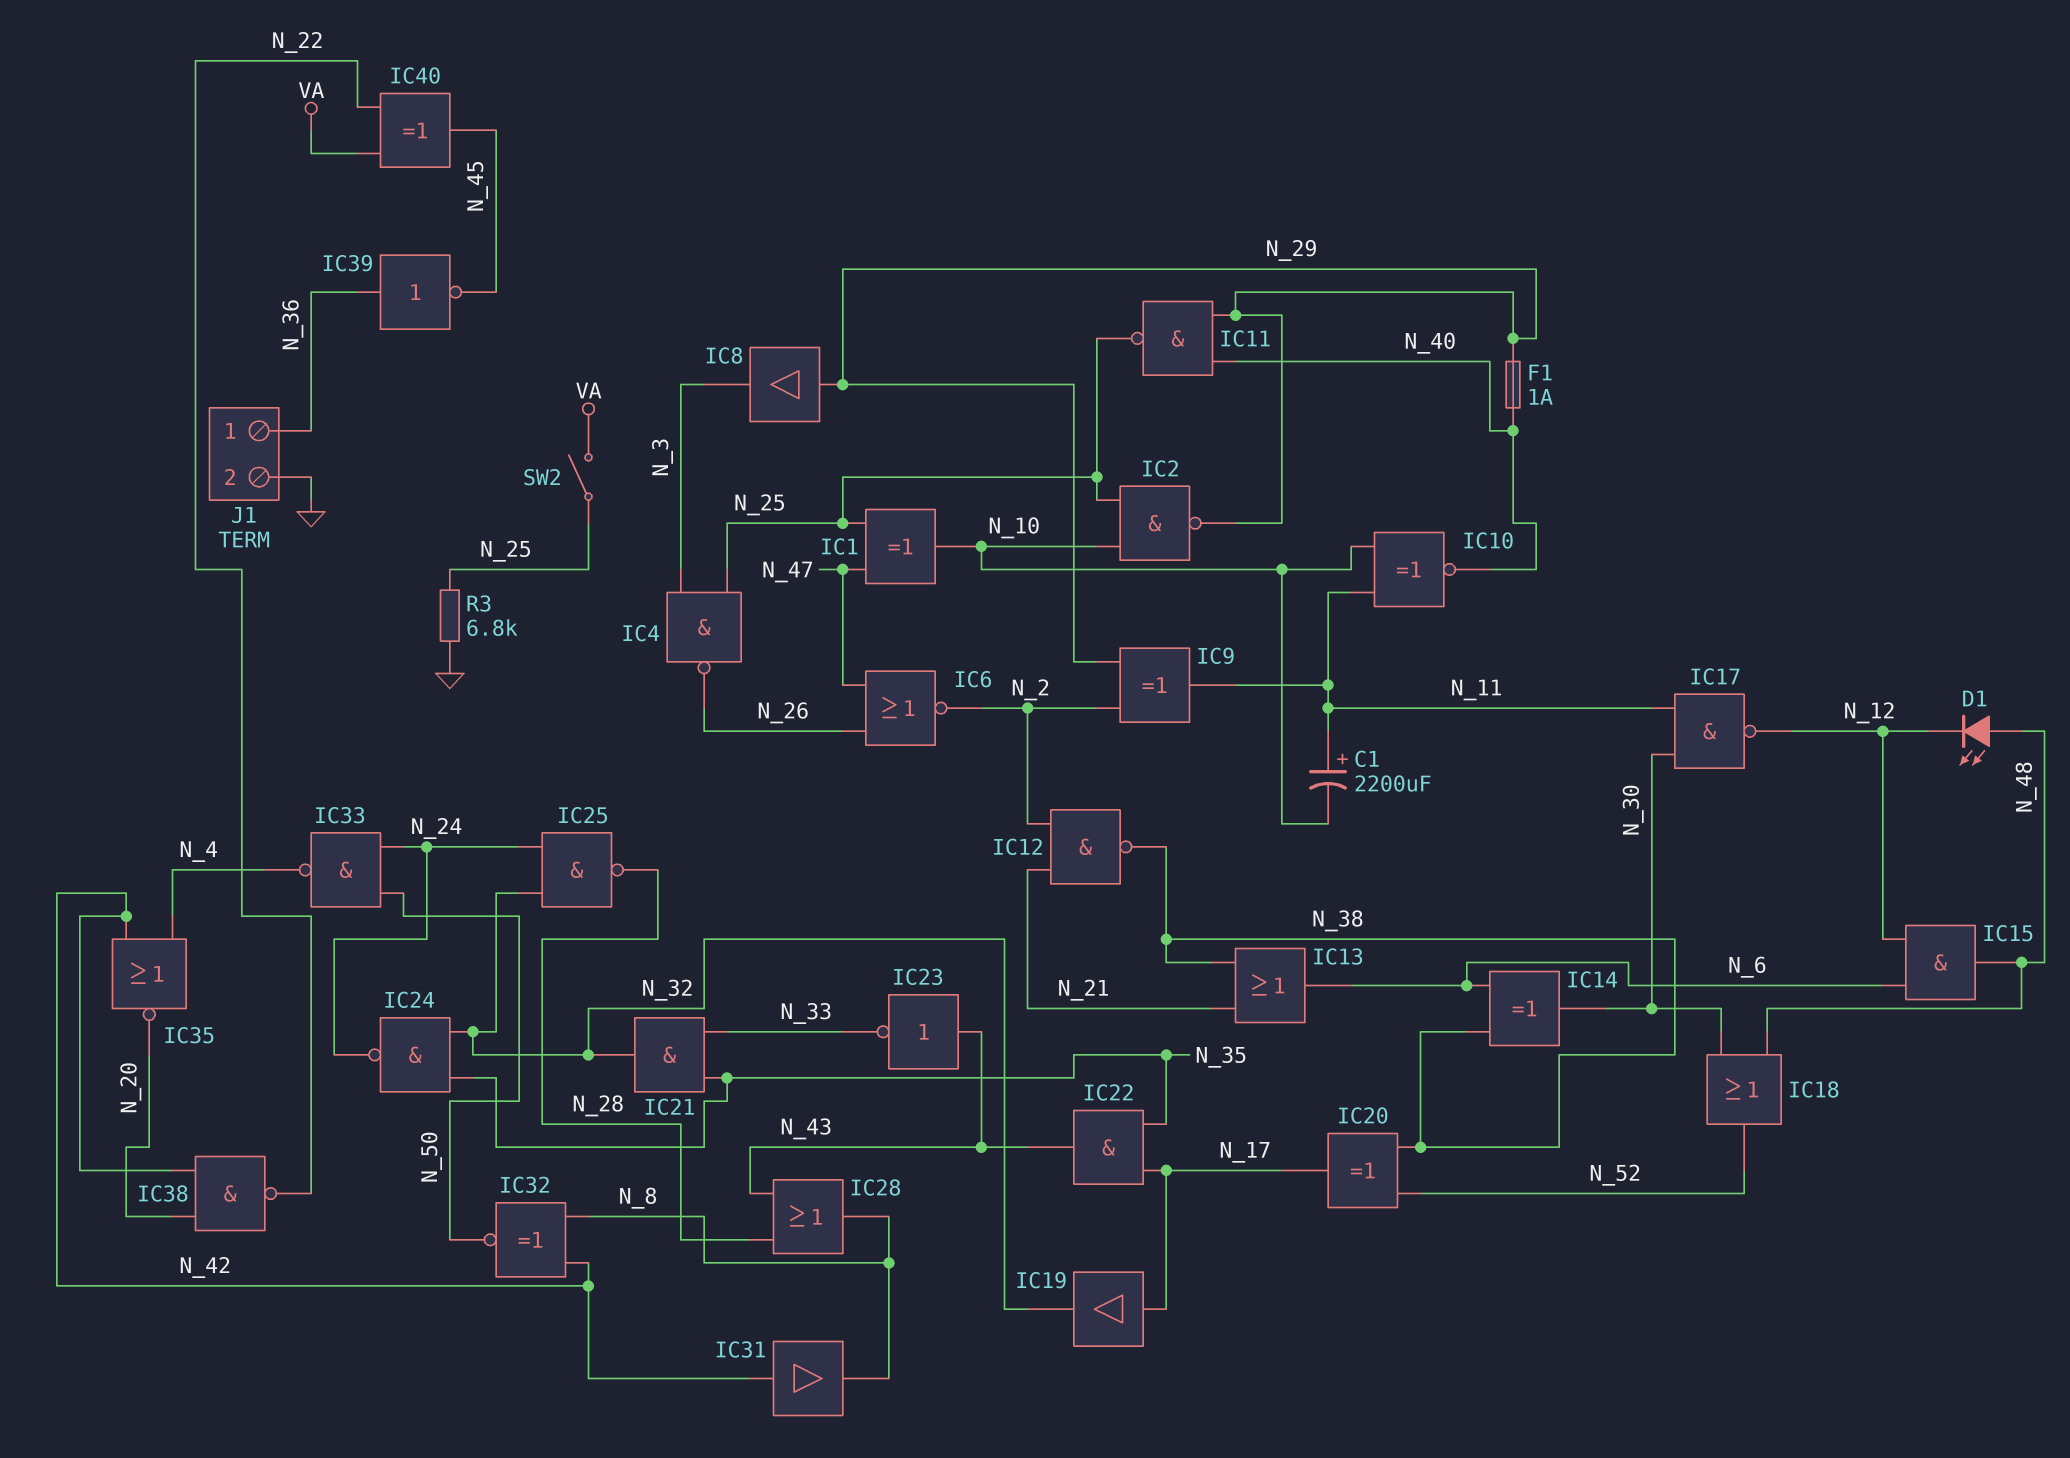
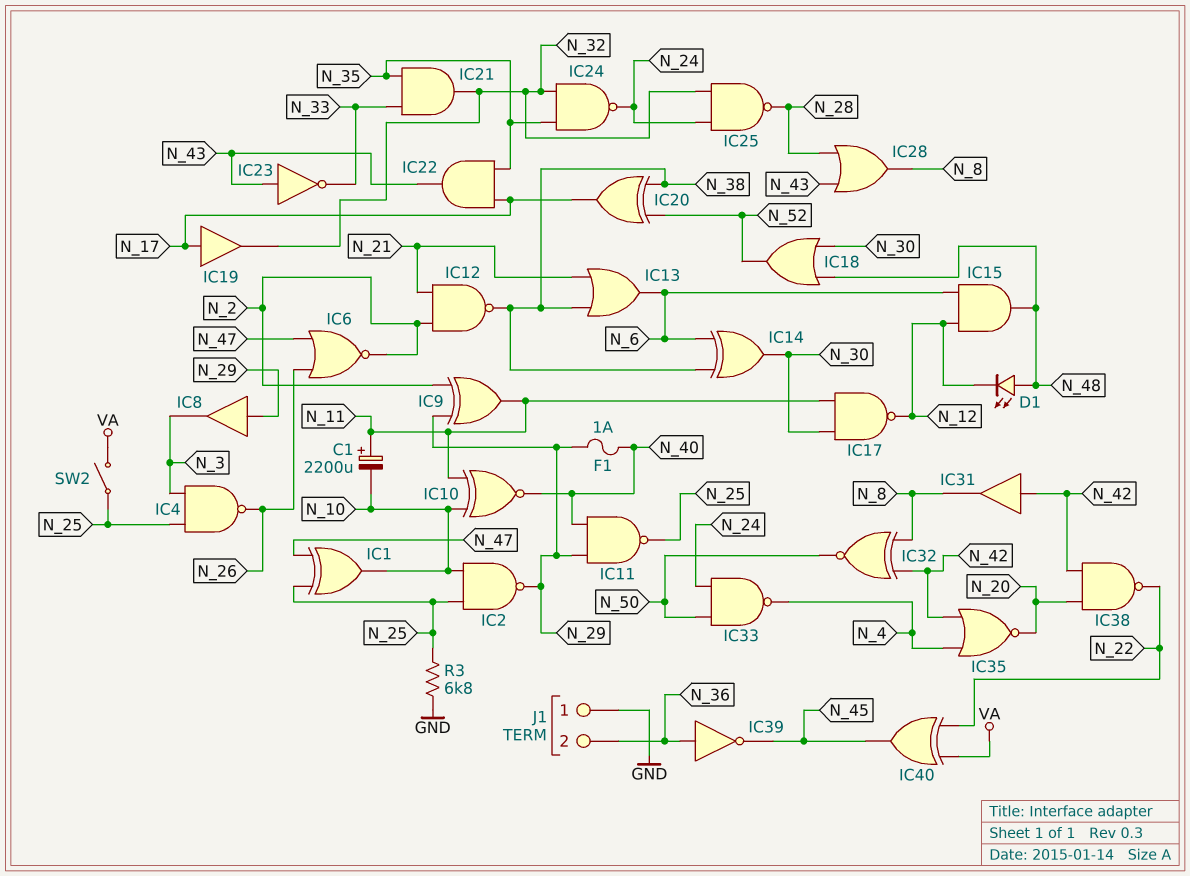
J1 pin 1: N_36 -> GND
J1 pin 2: GND -> N_36

